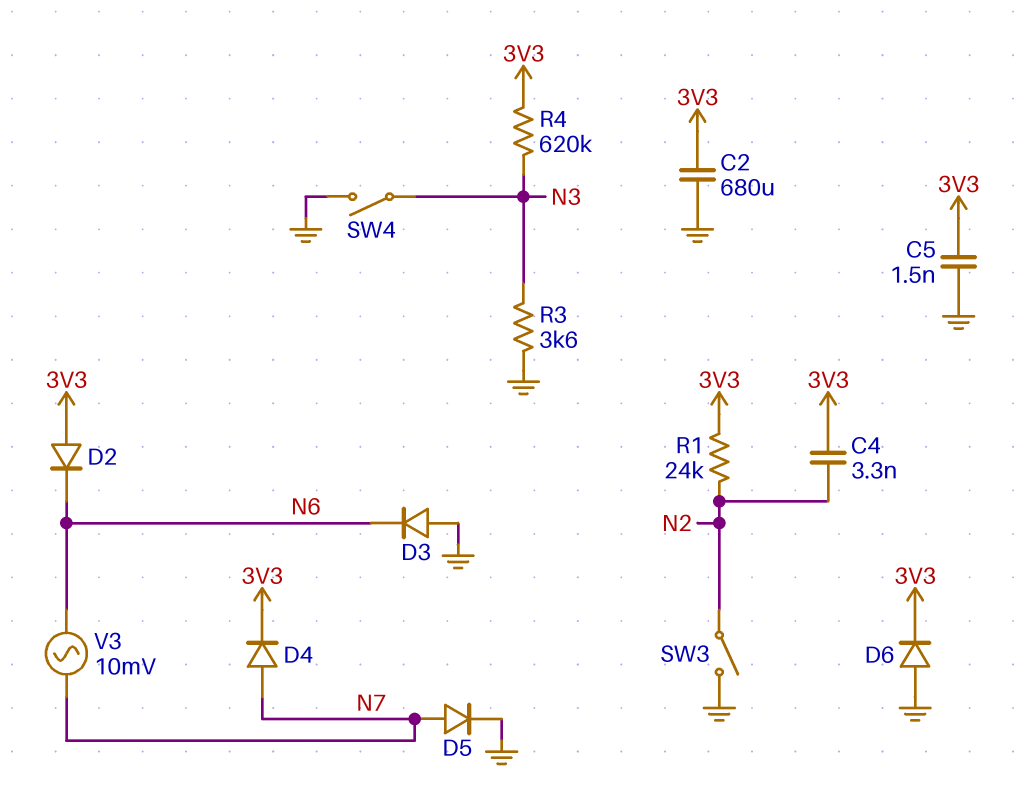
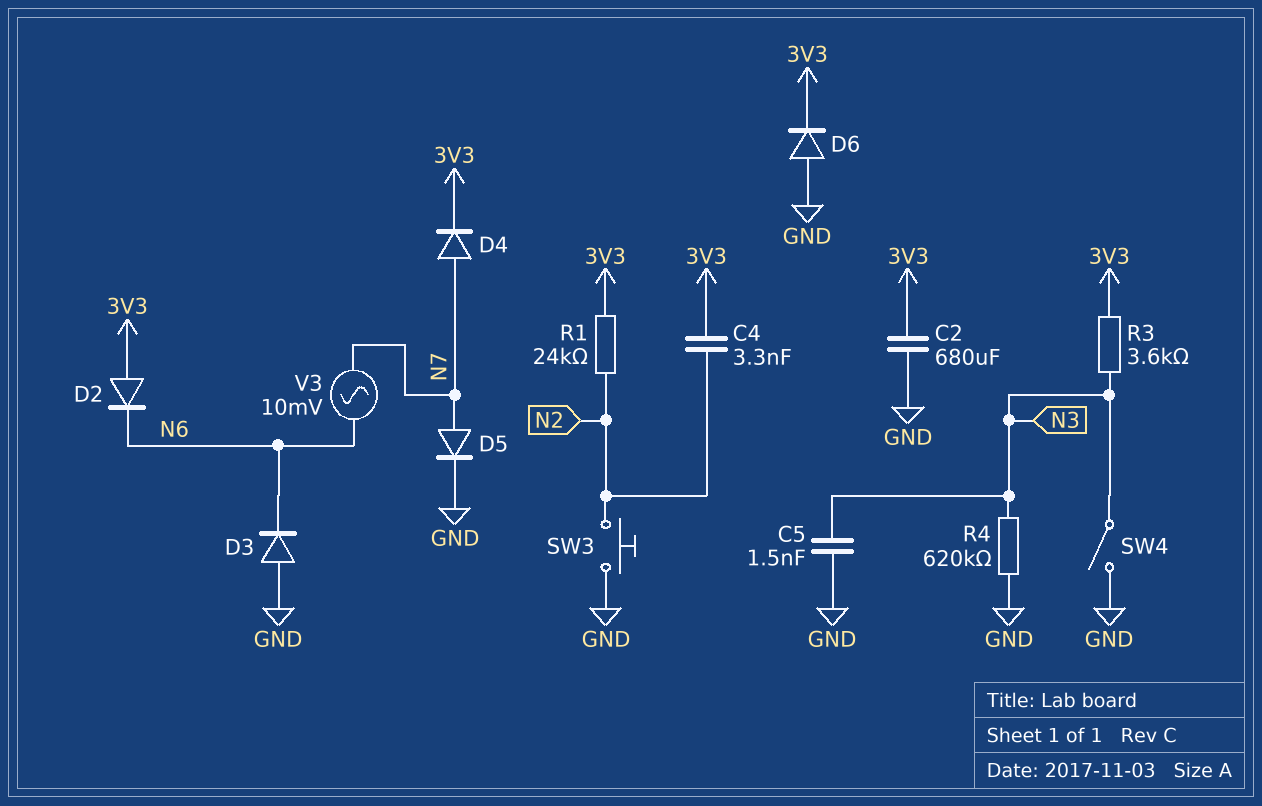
C5: 1.5nF (3V3, GND) -> 1.5nF (GND, N3)
R3: 3.6k (GND, N3) -> 3.6k (3V3, N3)
R4: 620k (3V3, N3) -> 620k (GND, N3)
SW3: switch (GND, N2) -> button (GND, N2)

